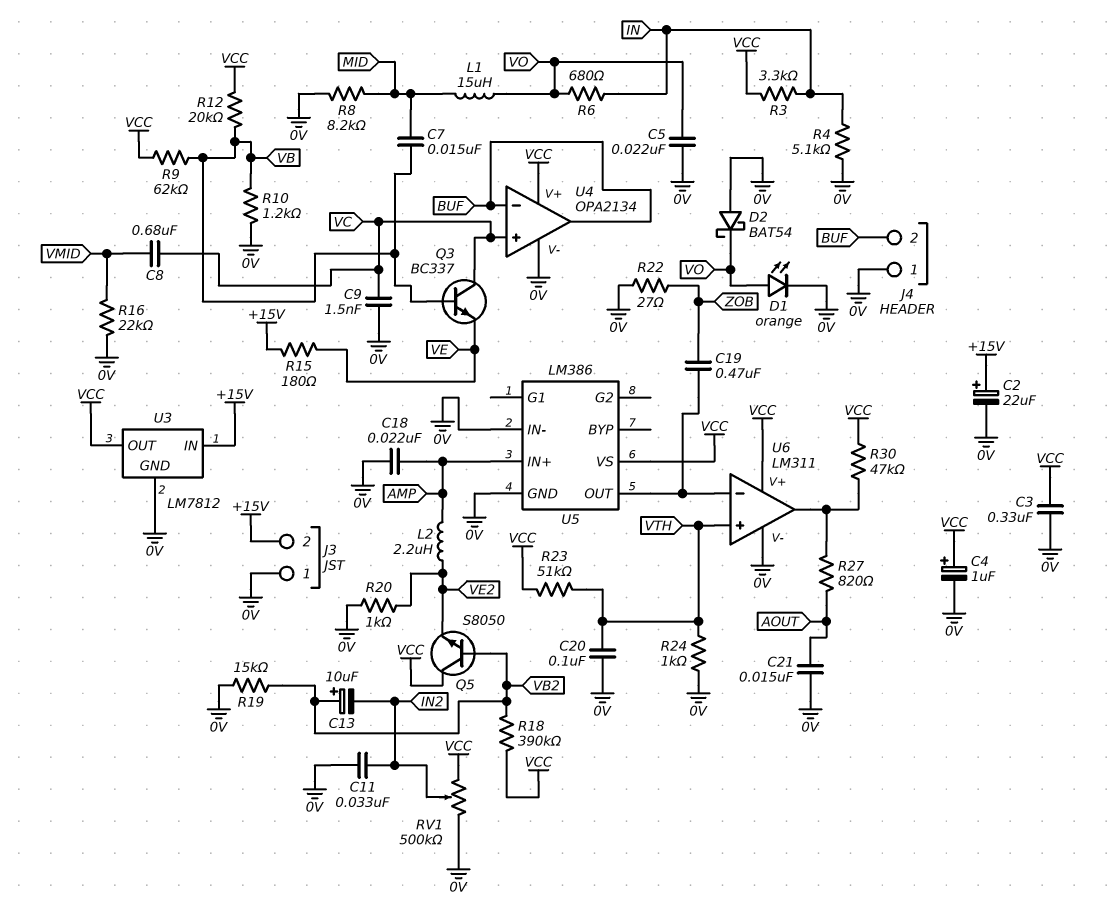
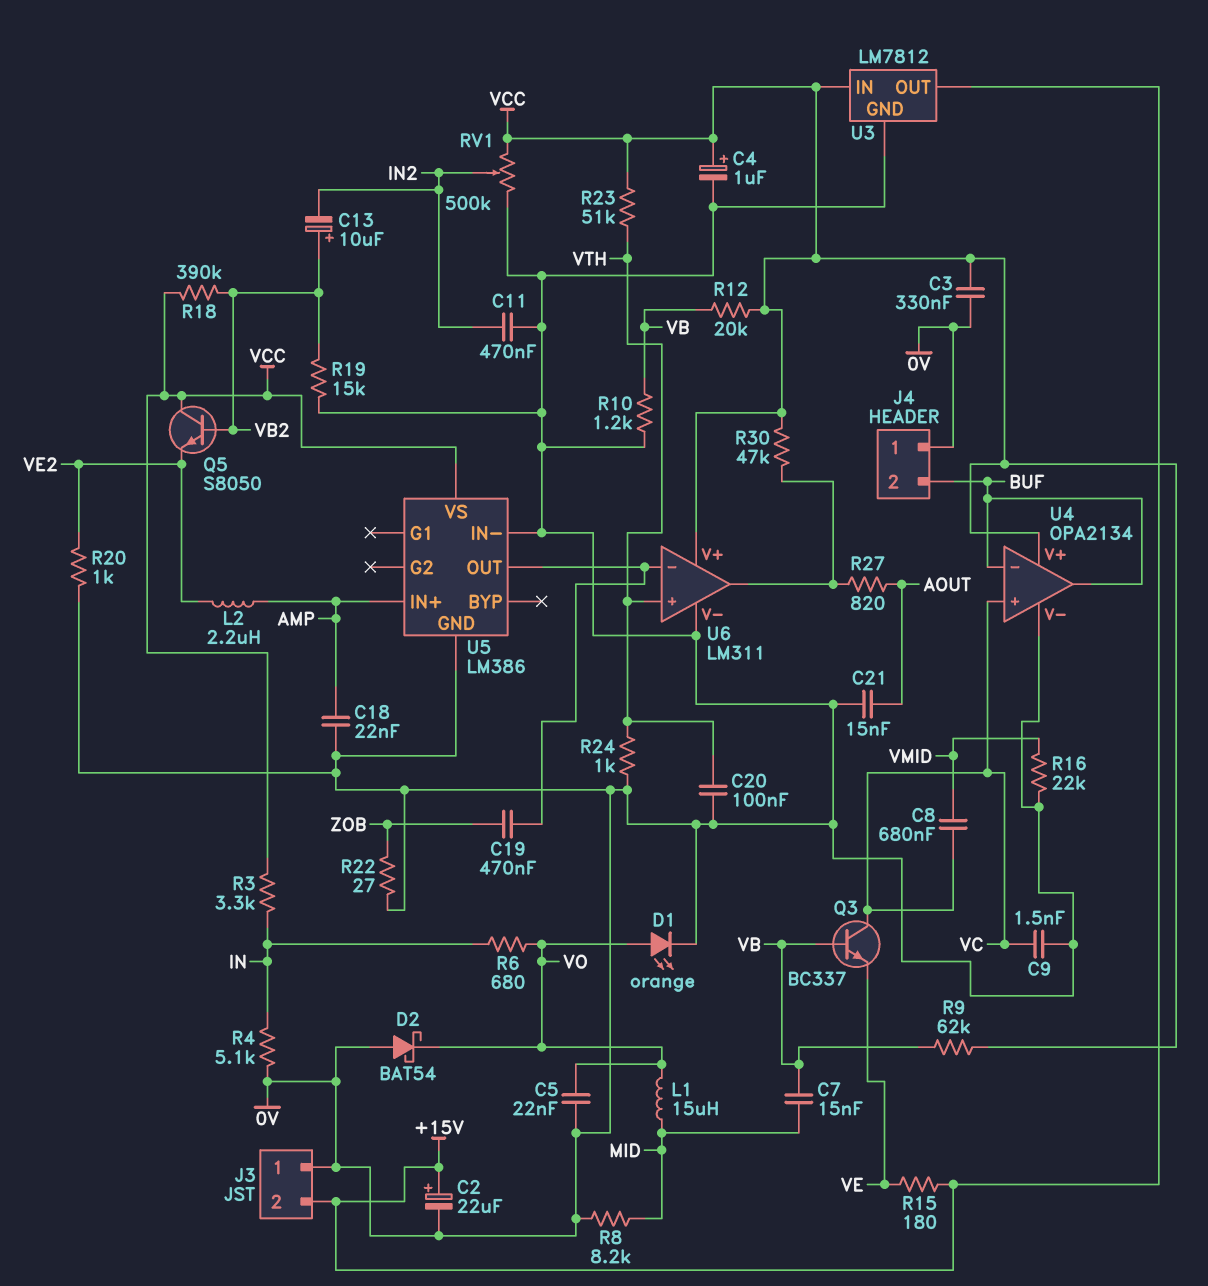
C11: 33nF (0V, IN2) -> 470nF (0V, IN2)
U3 pin IN: +15V -> VCC
U3 pin OUT: VCC -> +15V

